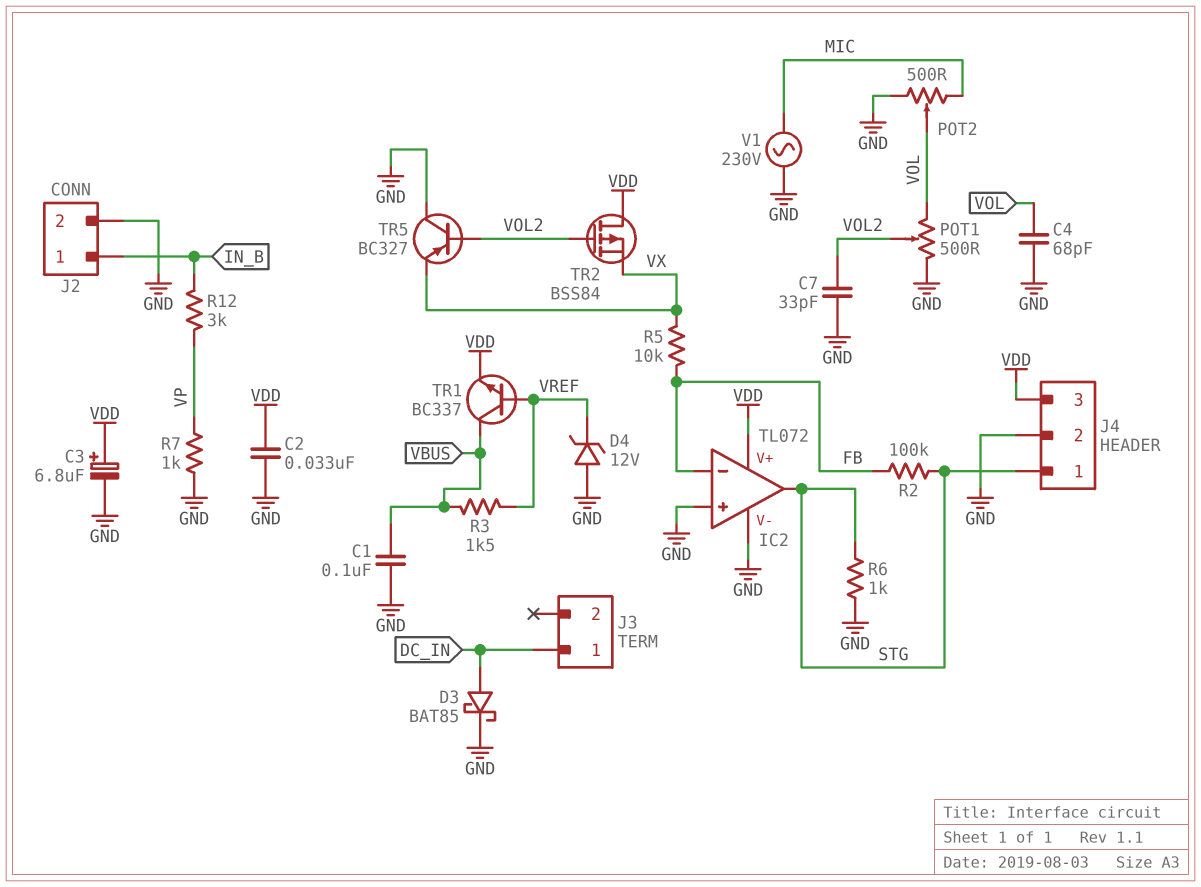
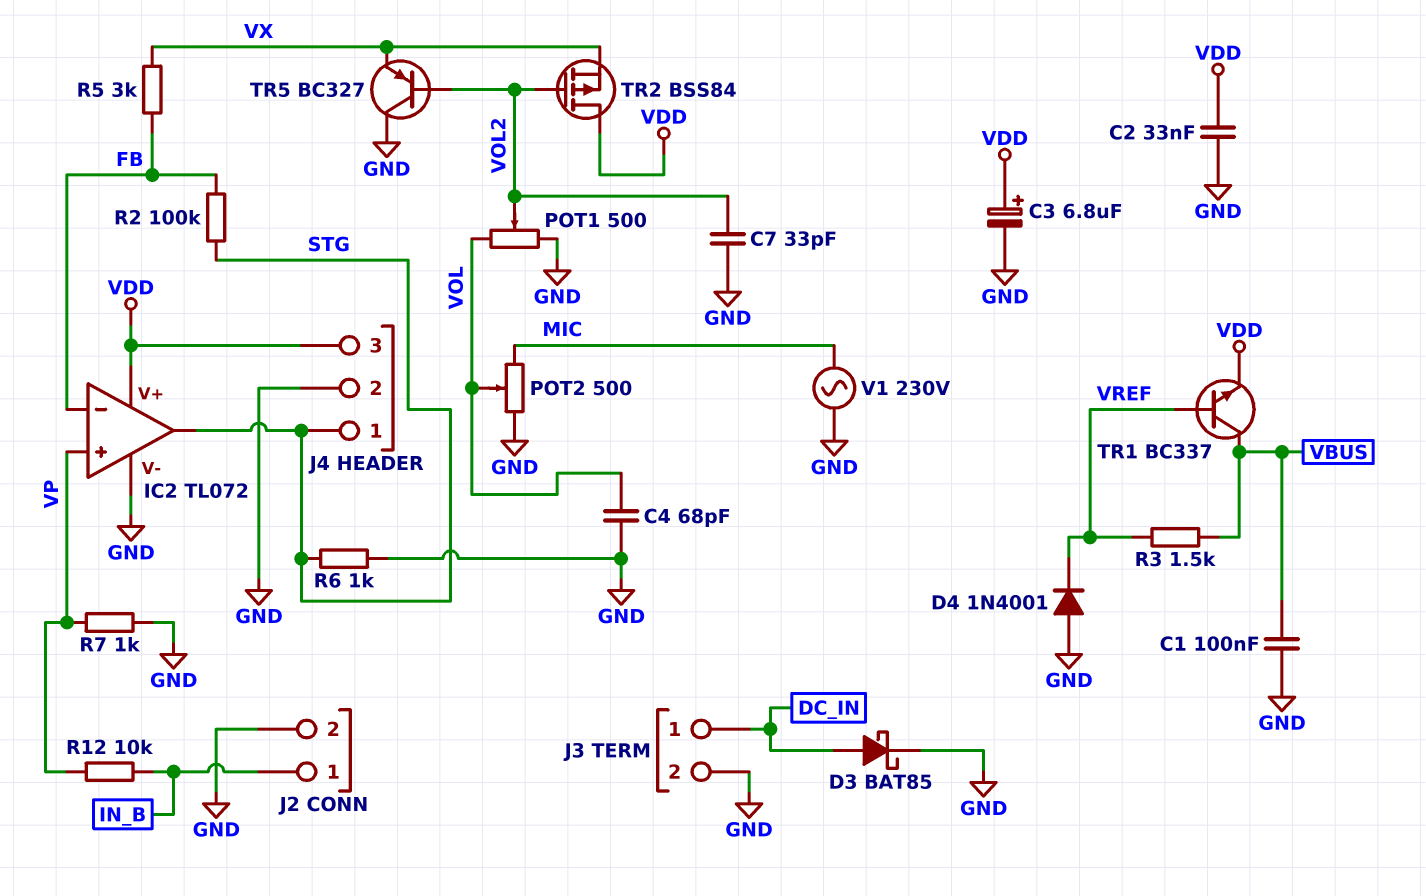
D4: zener 12V (A GND, K VREF) -> diode 1N4001 (A GND, K VREF)
IC2 pin in+: GND -> VP
J3 pin 2: none -> GND
R5: 10k (FB, VX) -> 3k (FB, VX)
R12: 3k (IN_B, VP) -> 10k (IN_B, VP)

